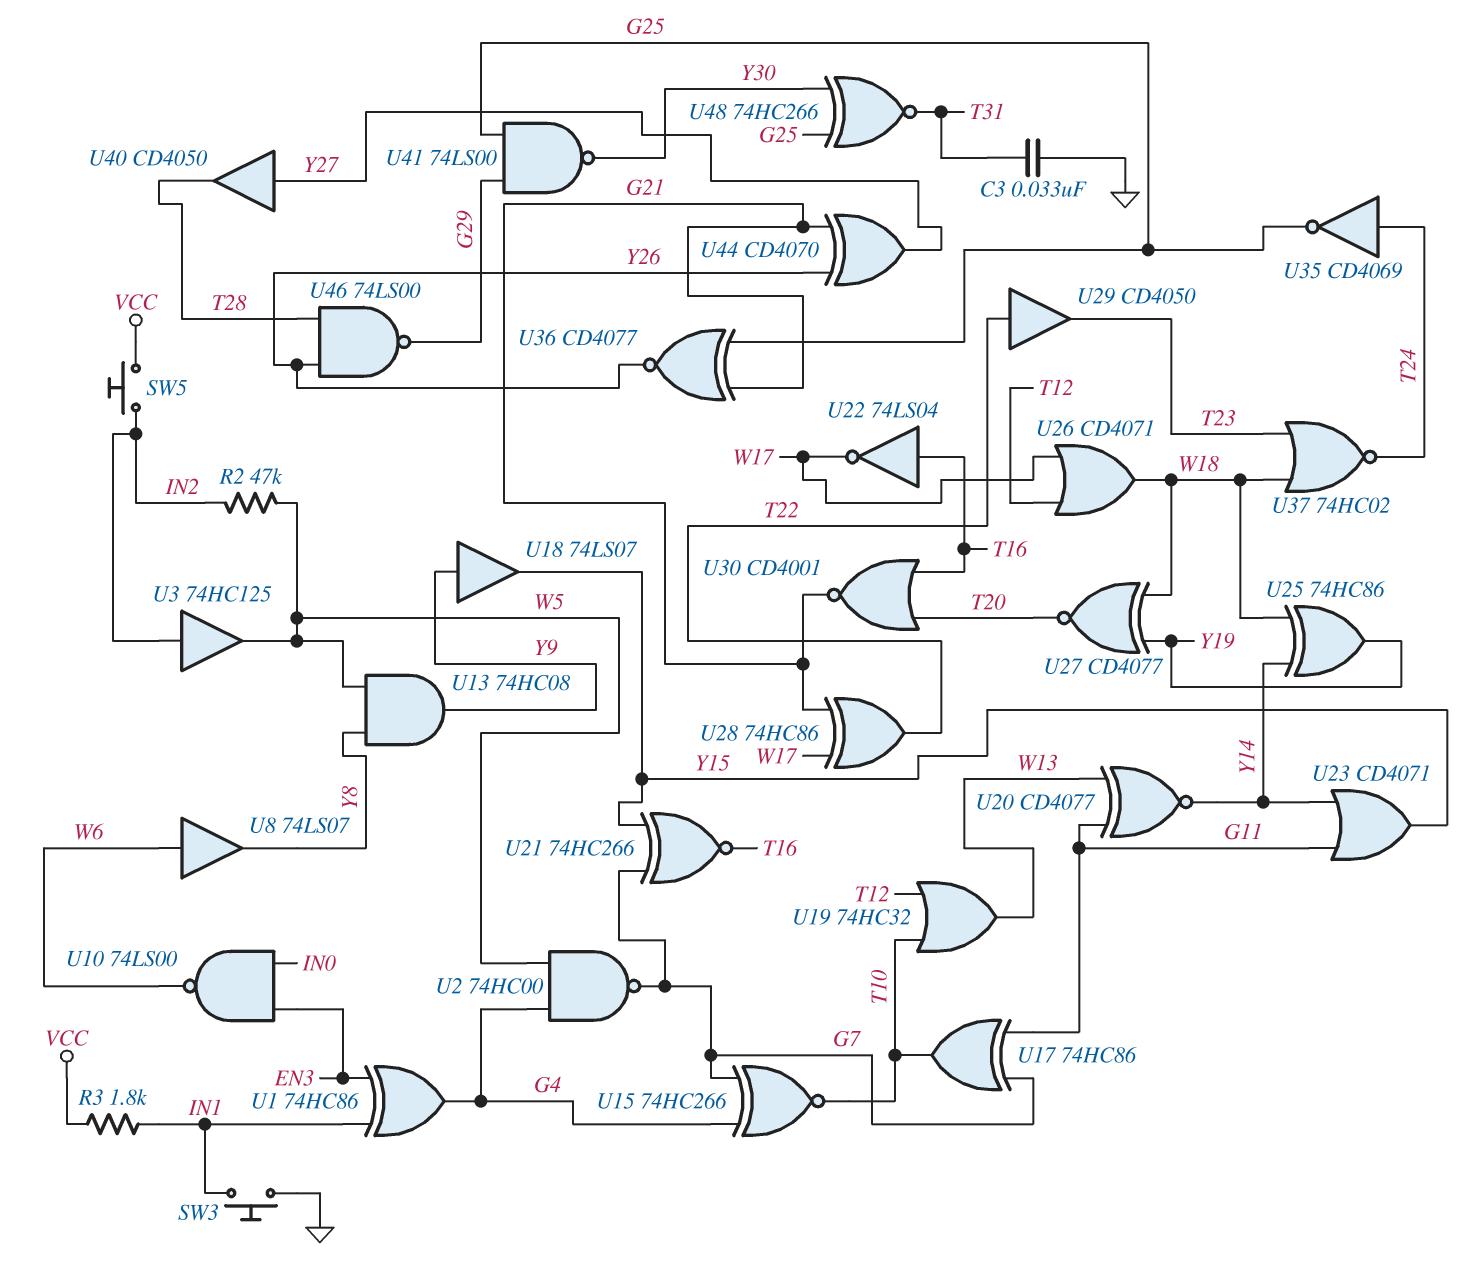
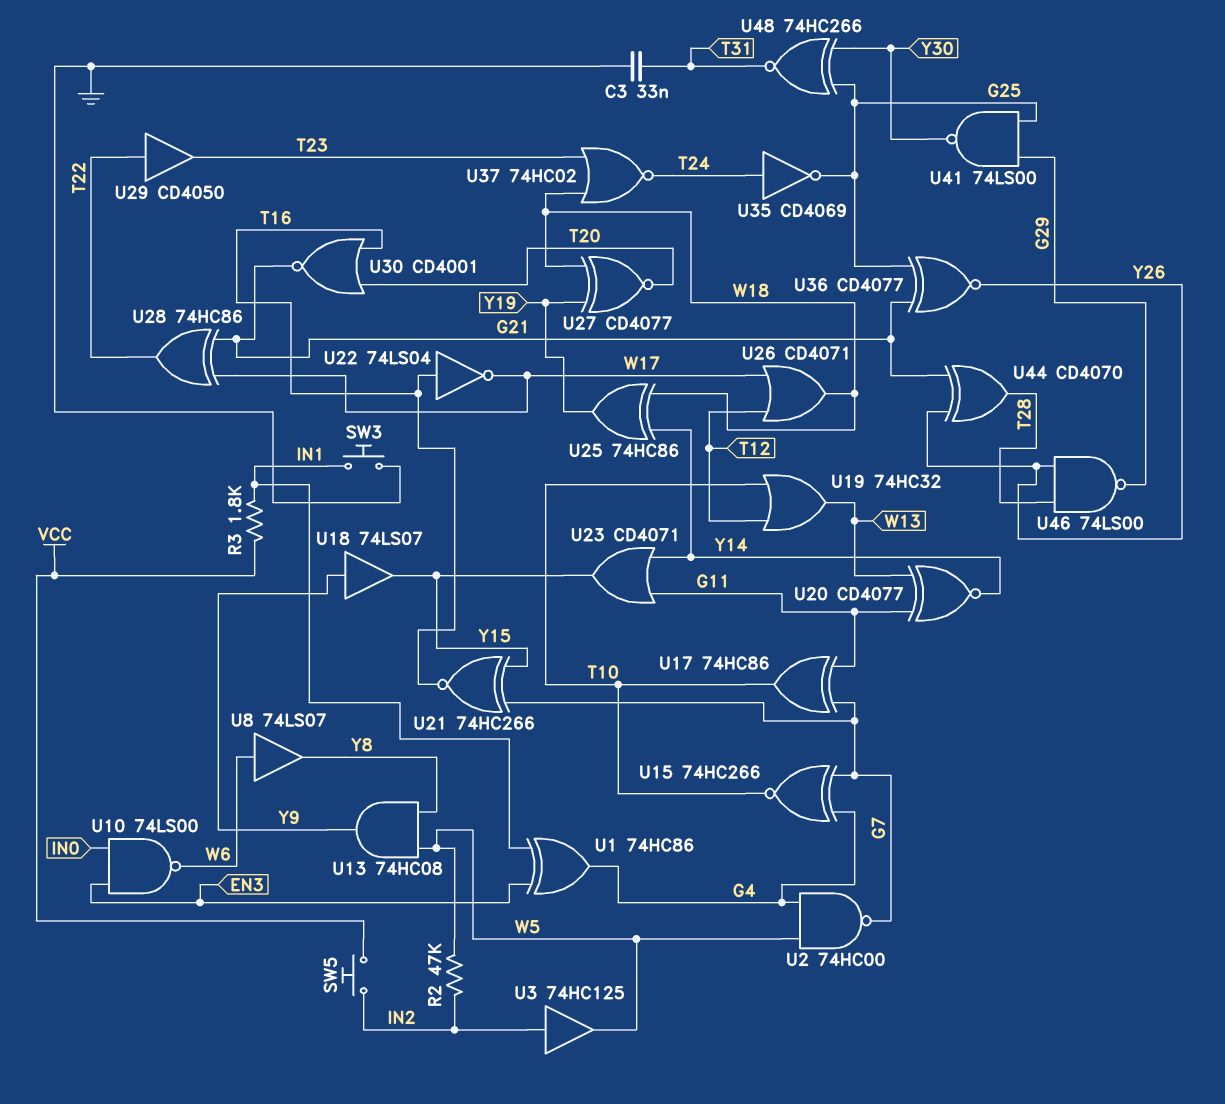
U40: buffer CD4050 (in Y27, out T28) -> none
U44: XOR CD4070 (in G21, in Y26, out Y27) -> XOR CD4070 (in G21, in Y26, out T28)

